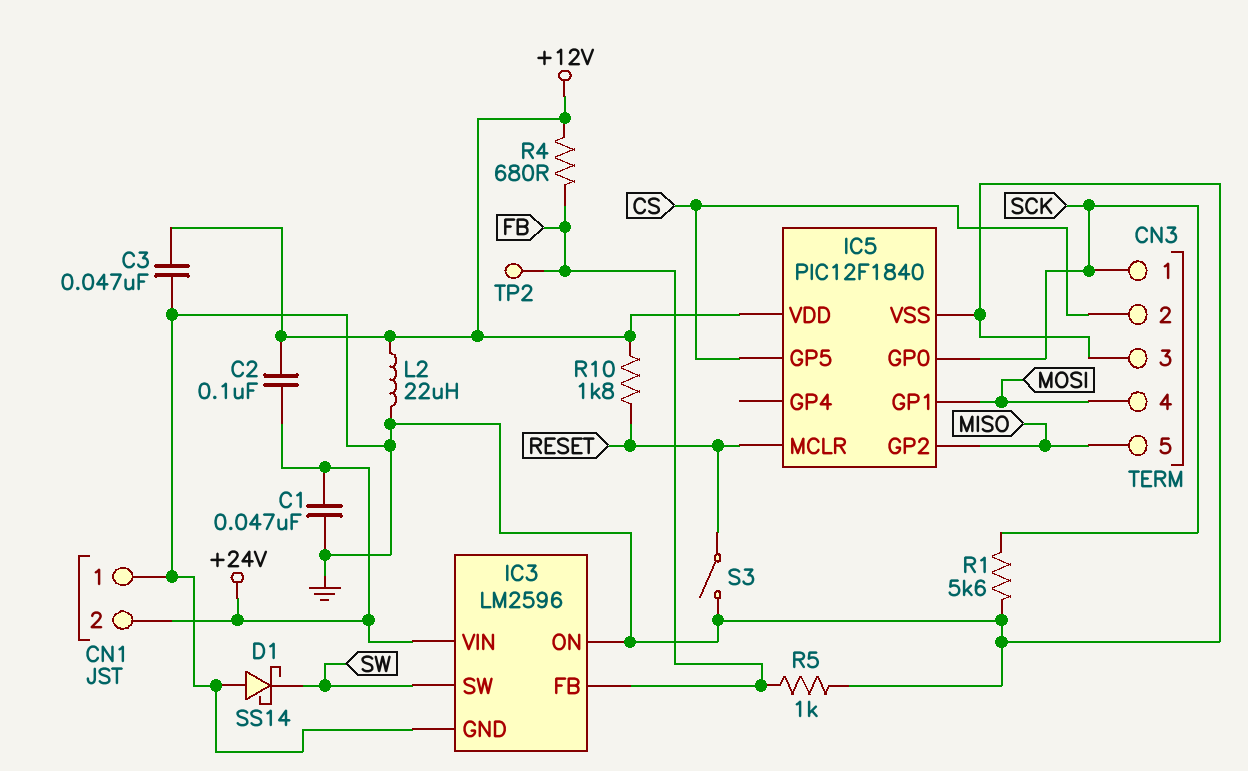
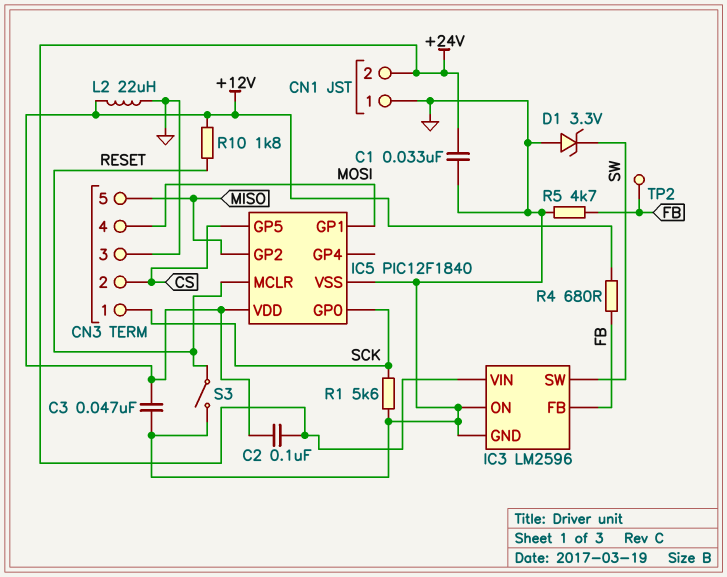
C1: 47nF (+24V, GND) -> 33nF (+24V, GND)
D1: schottky SS14 (A GND, K SW) -> zener 3.3V (A GND, K SW)
R5: 1k (FB, GND) -> 4.7k (FB, GND)

